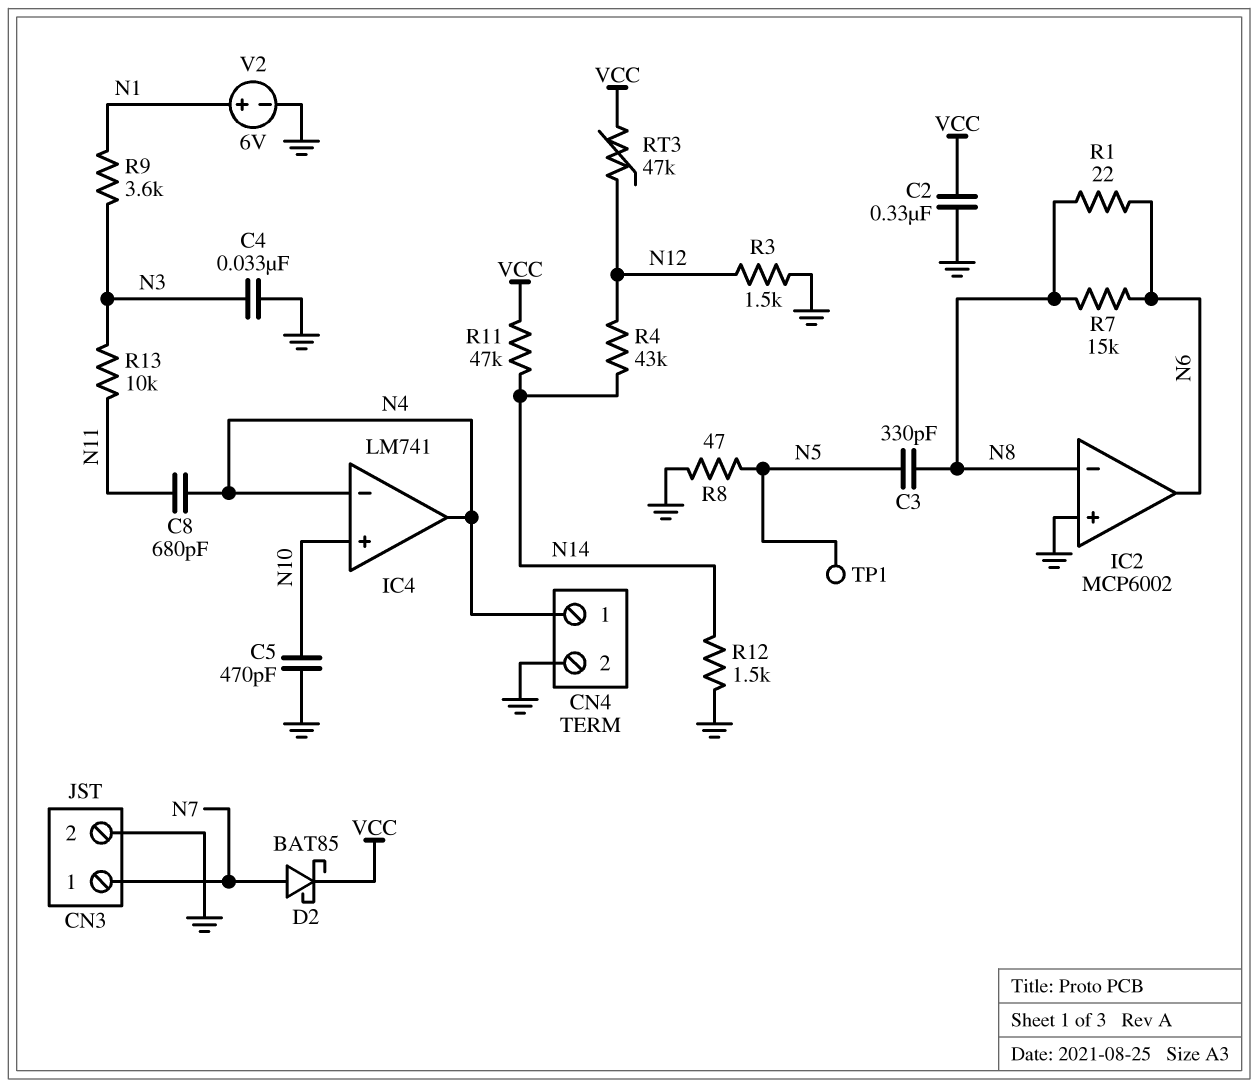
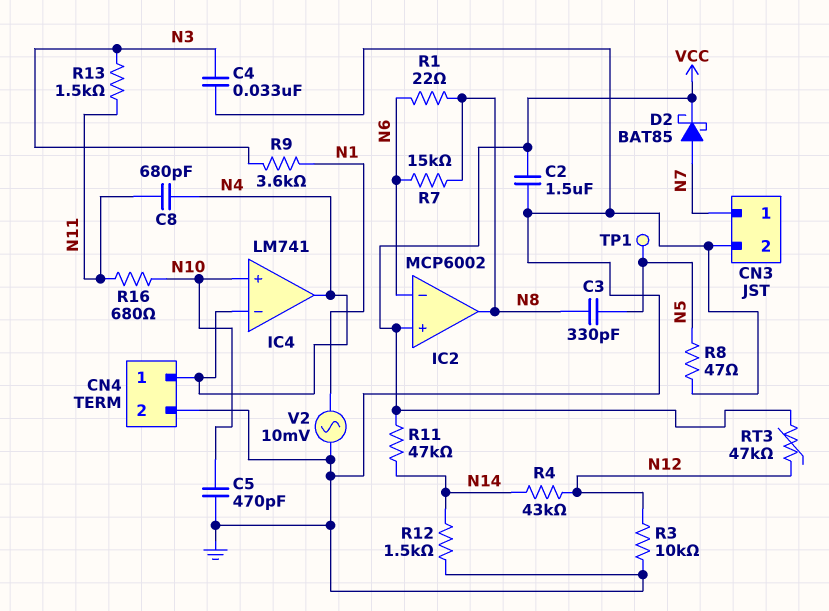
C2: 330nF (GND, VCC) -> 1.5uF (GND, VCC)
IC2 pin in+: GND -> VCC
IC2 pin in-: N8 -> N6
IC2 pin out: N6 -> N8
R3: 1.5k (GND, N12) -> 10k (GND, N12)
R13: 10k (N3, N11) -> 1.5k (N3, N11)
R16: none -> 680 (N10, N11)
V2: 6V (plus N1, minus GND) -> AC 10mV (GND, N1)

